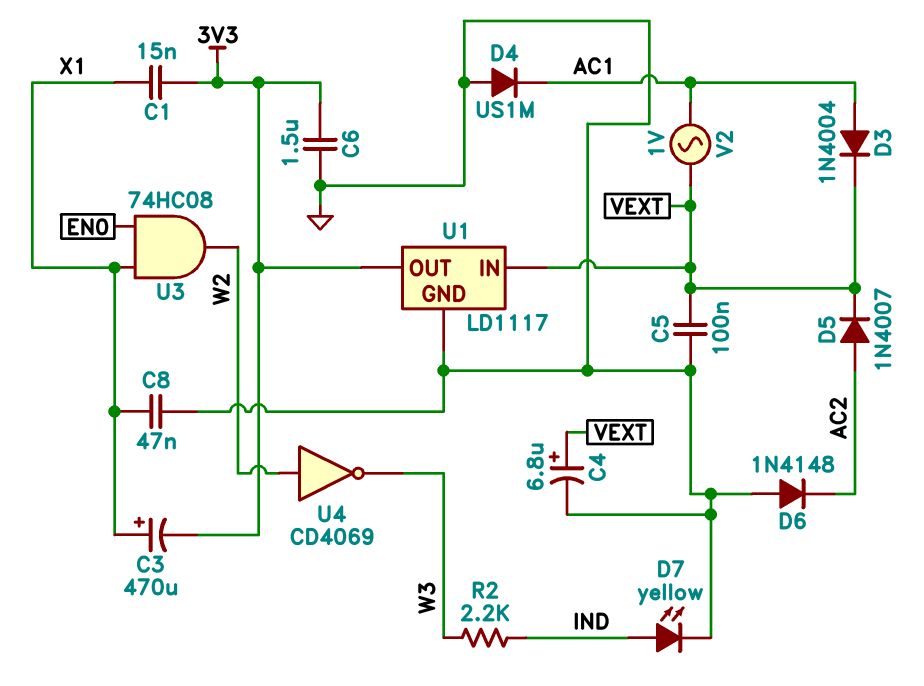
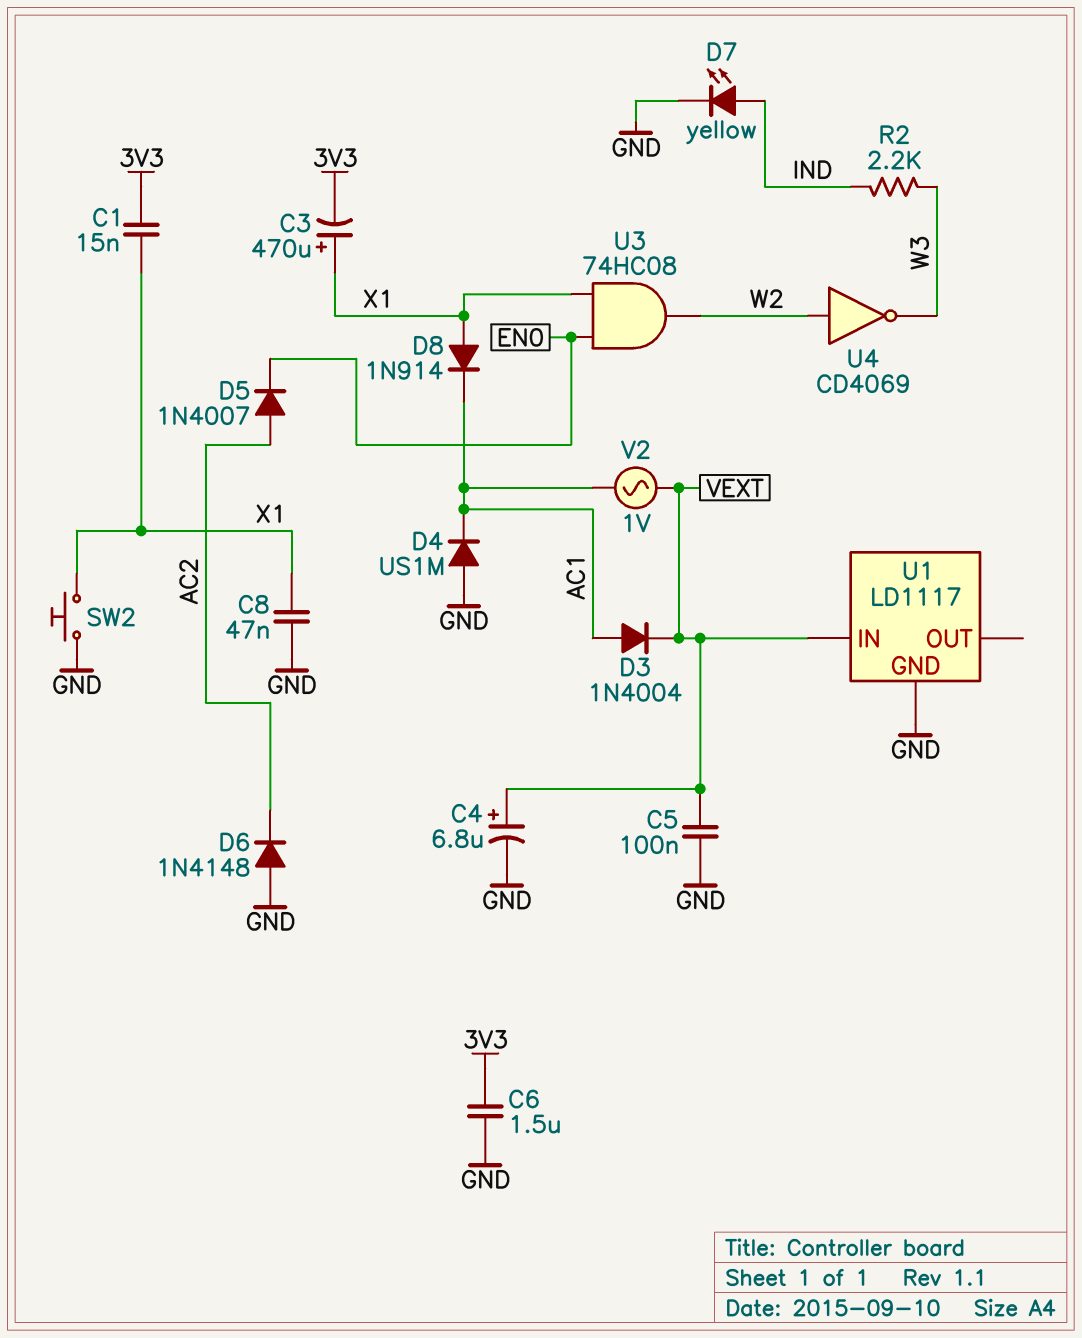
D5: diode 1N4007 (A AC2, K VEXT) -> diode 1N4007 (A AC2, K EN0)
D8: none -> diode 1N914 (A X1, K AC1)
SW2: none -> button (GND, X1)
U1 pin OUT: 3V3 -> none

